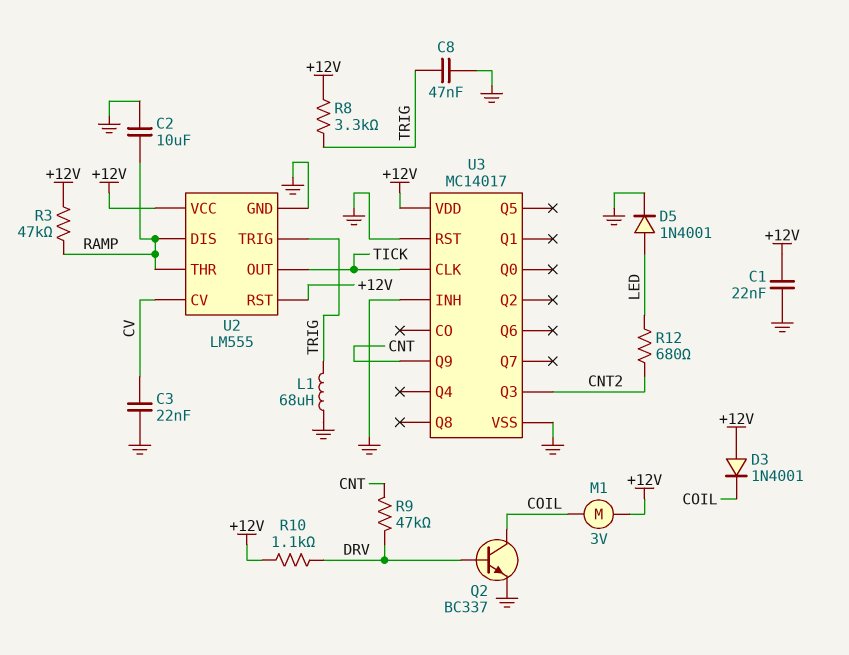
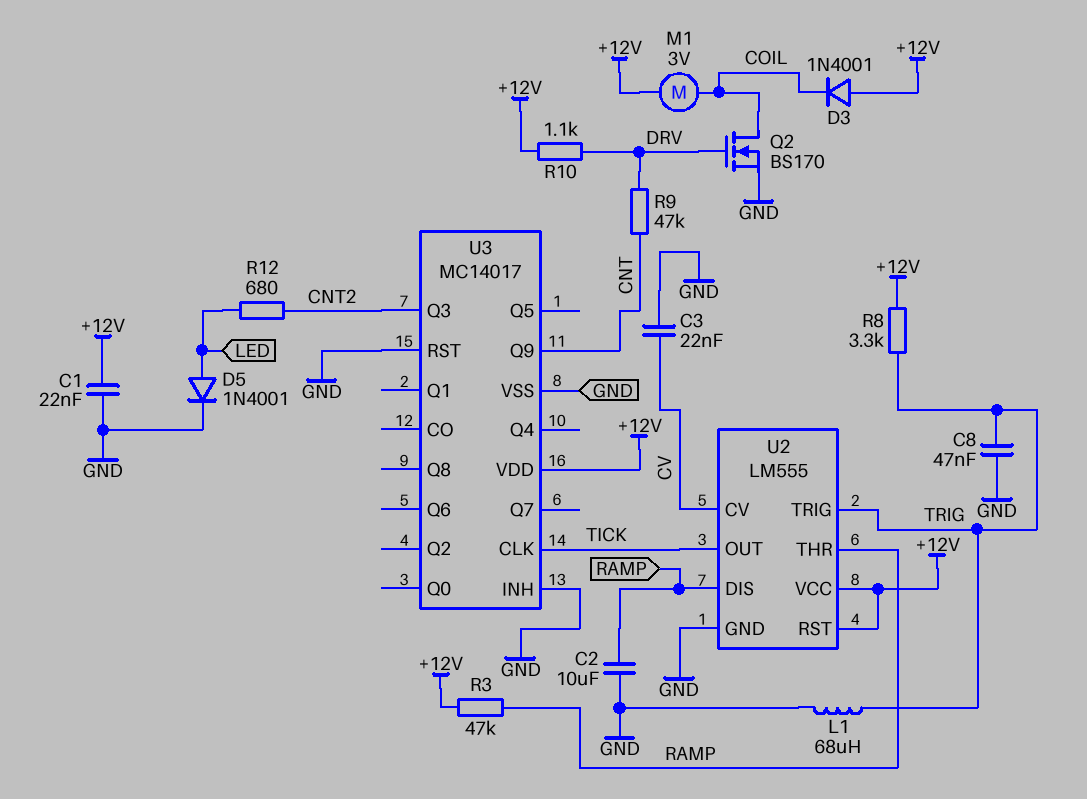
Q2: NPN BC337 (B DRV, C COIL, E GND) -> NMOS BS170 (G DRV, D COIL, S GND)

